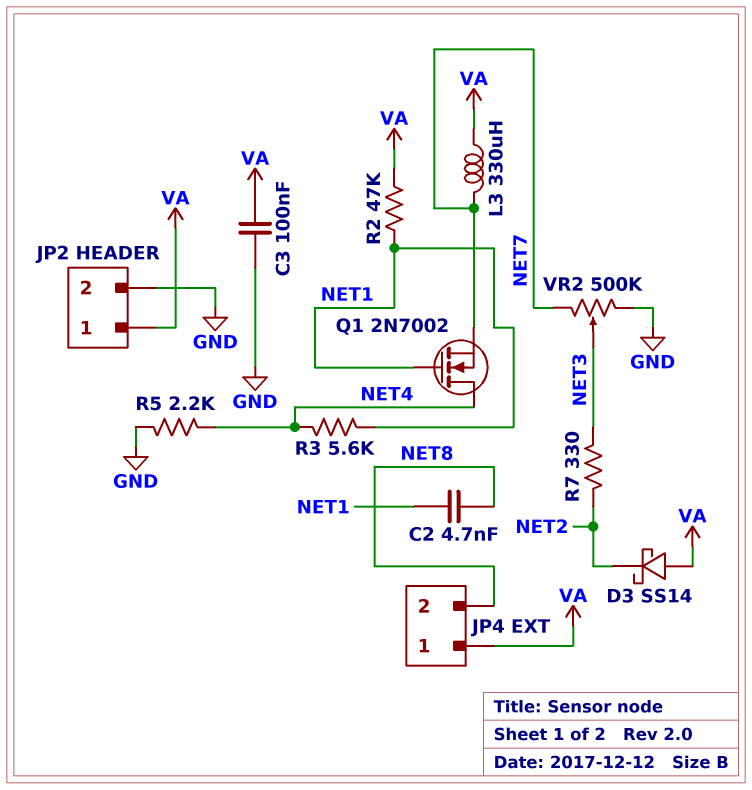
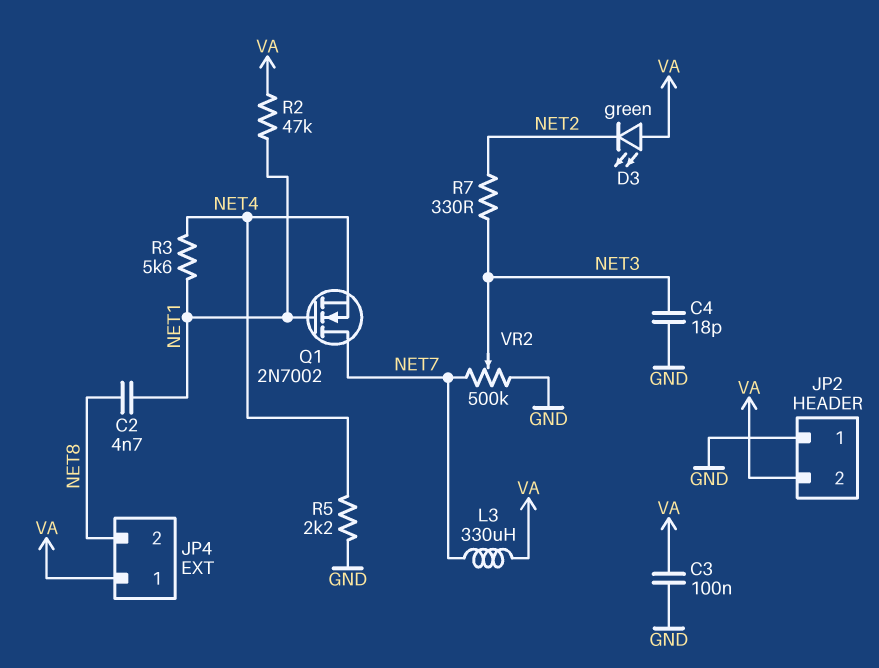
C4: none -> 18pF (GND, NET3)
D3: schottky SS14 (A VA, K NET2) -> LED green (A VA, K NET2)
JP2 pin 1: VA -> GND
JP2 pin 2: GND -> VA
Q1: NMOS 2N7002 (G NET1, D NET4, S NET7) -> NMOS 2N7002 (G NET1, D NET7, S NET4)

